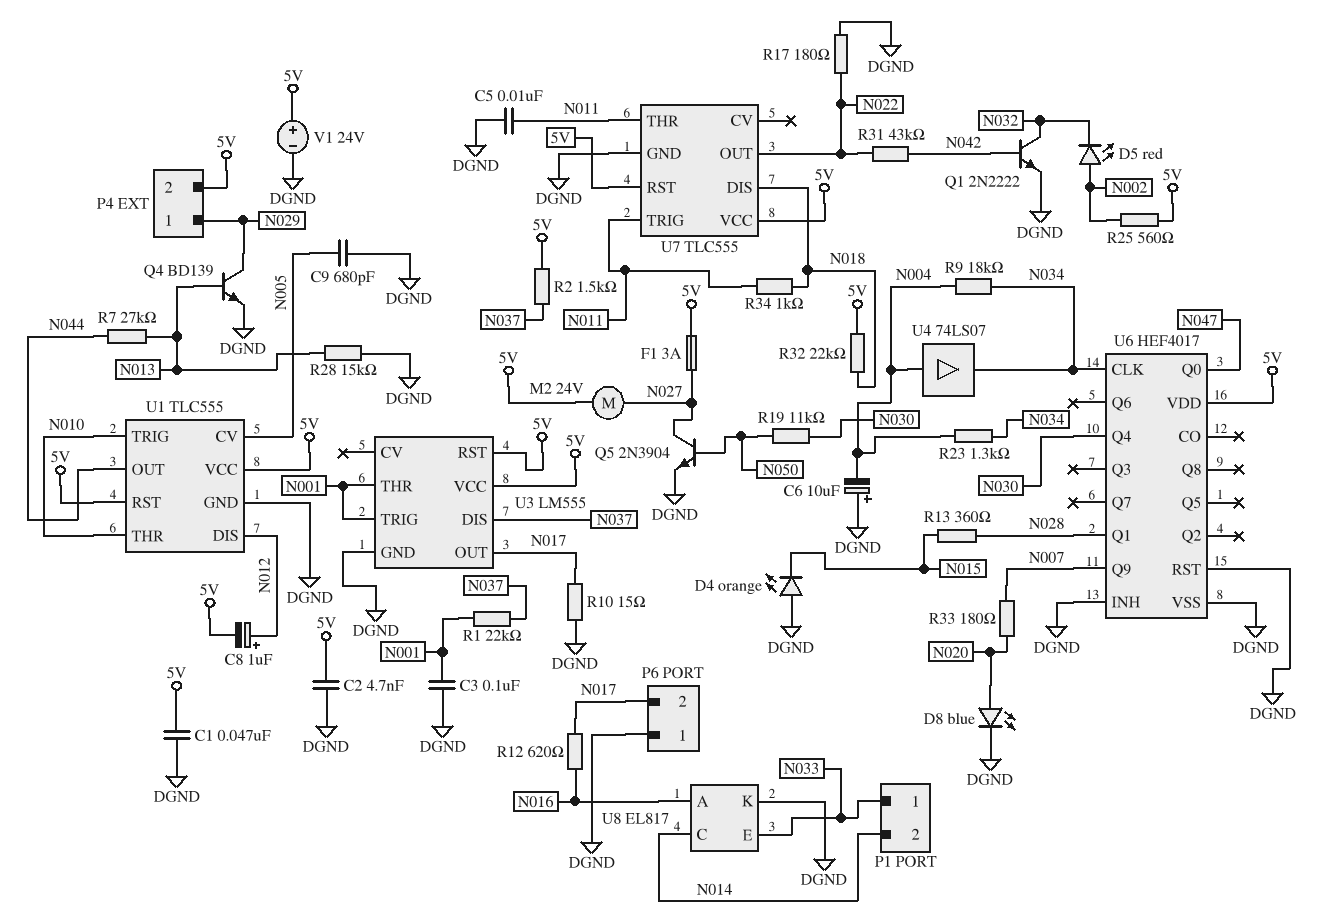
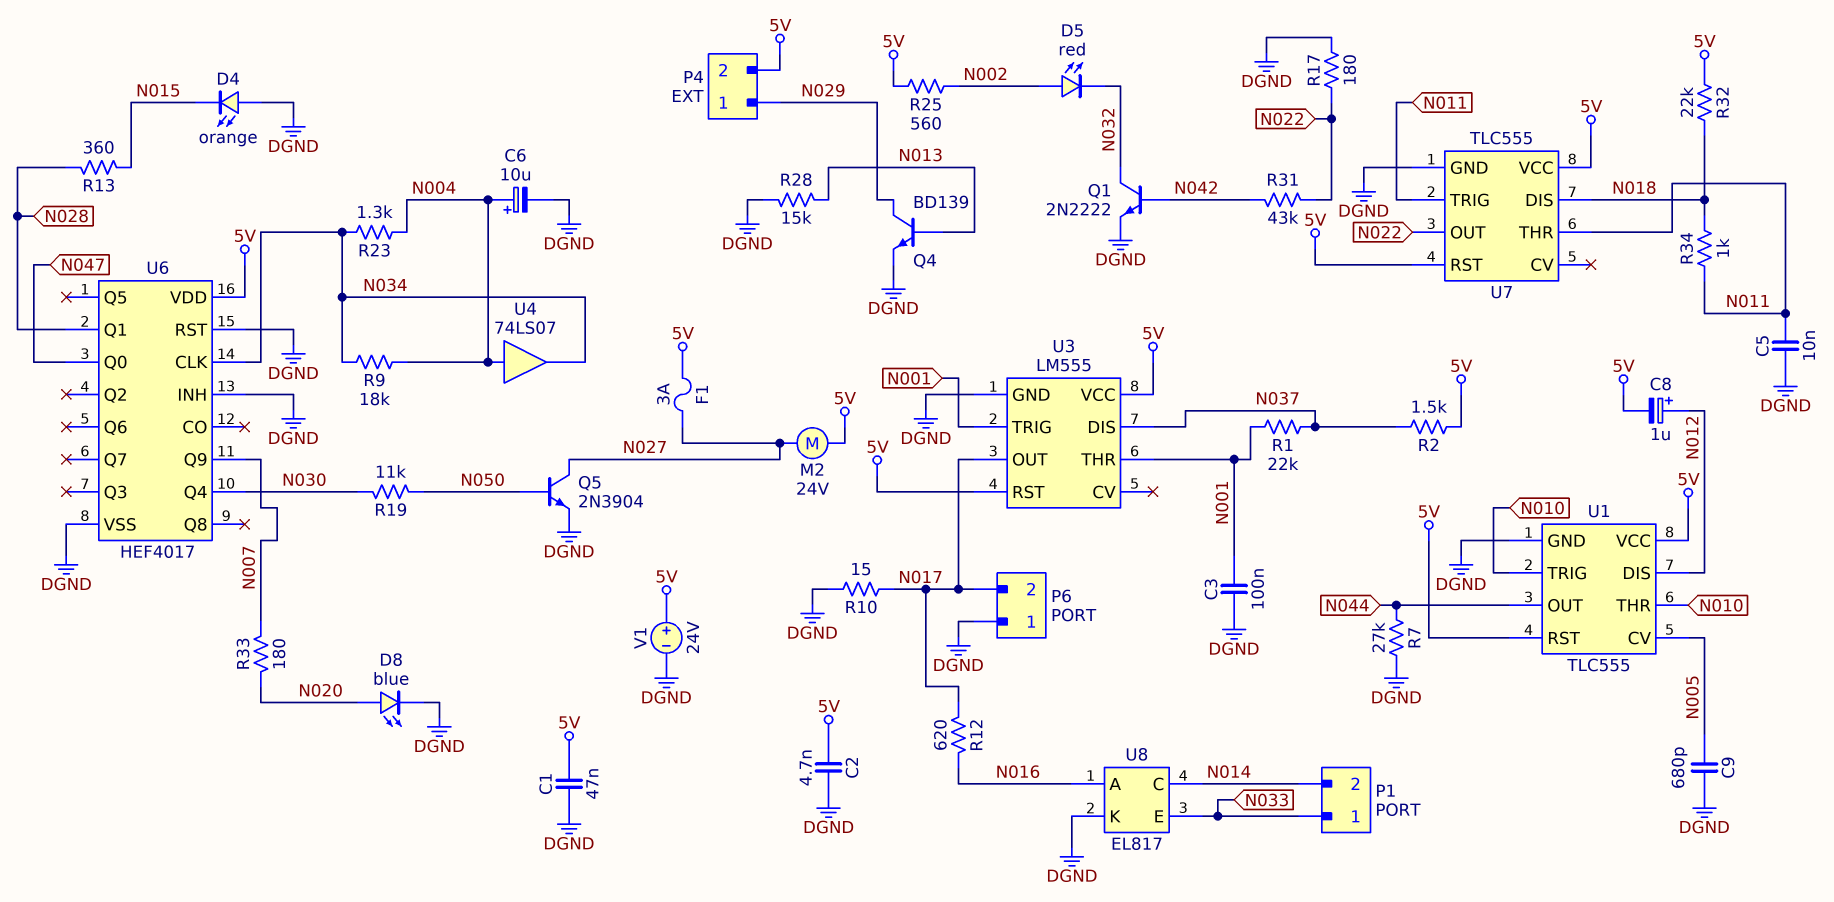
C6: 10uF (plus DGND, minus N004) -> 10uF (plus N004, minus DGND)
R7: 27k (N013, N044) -> 27k (DGND, N044)

